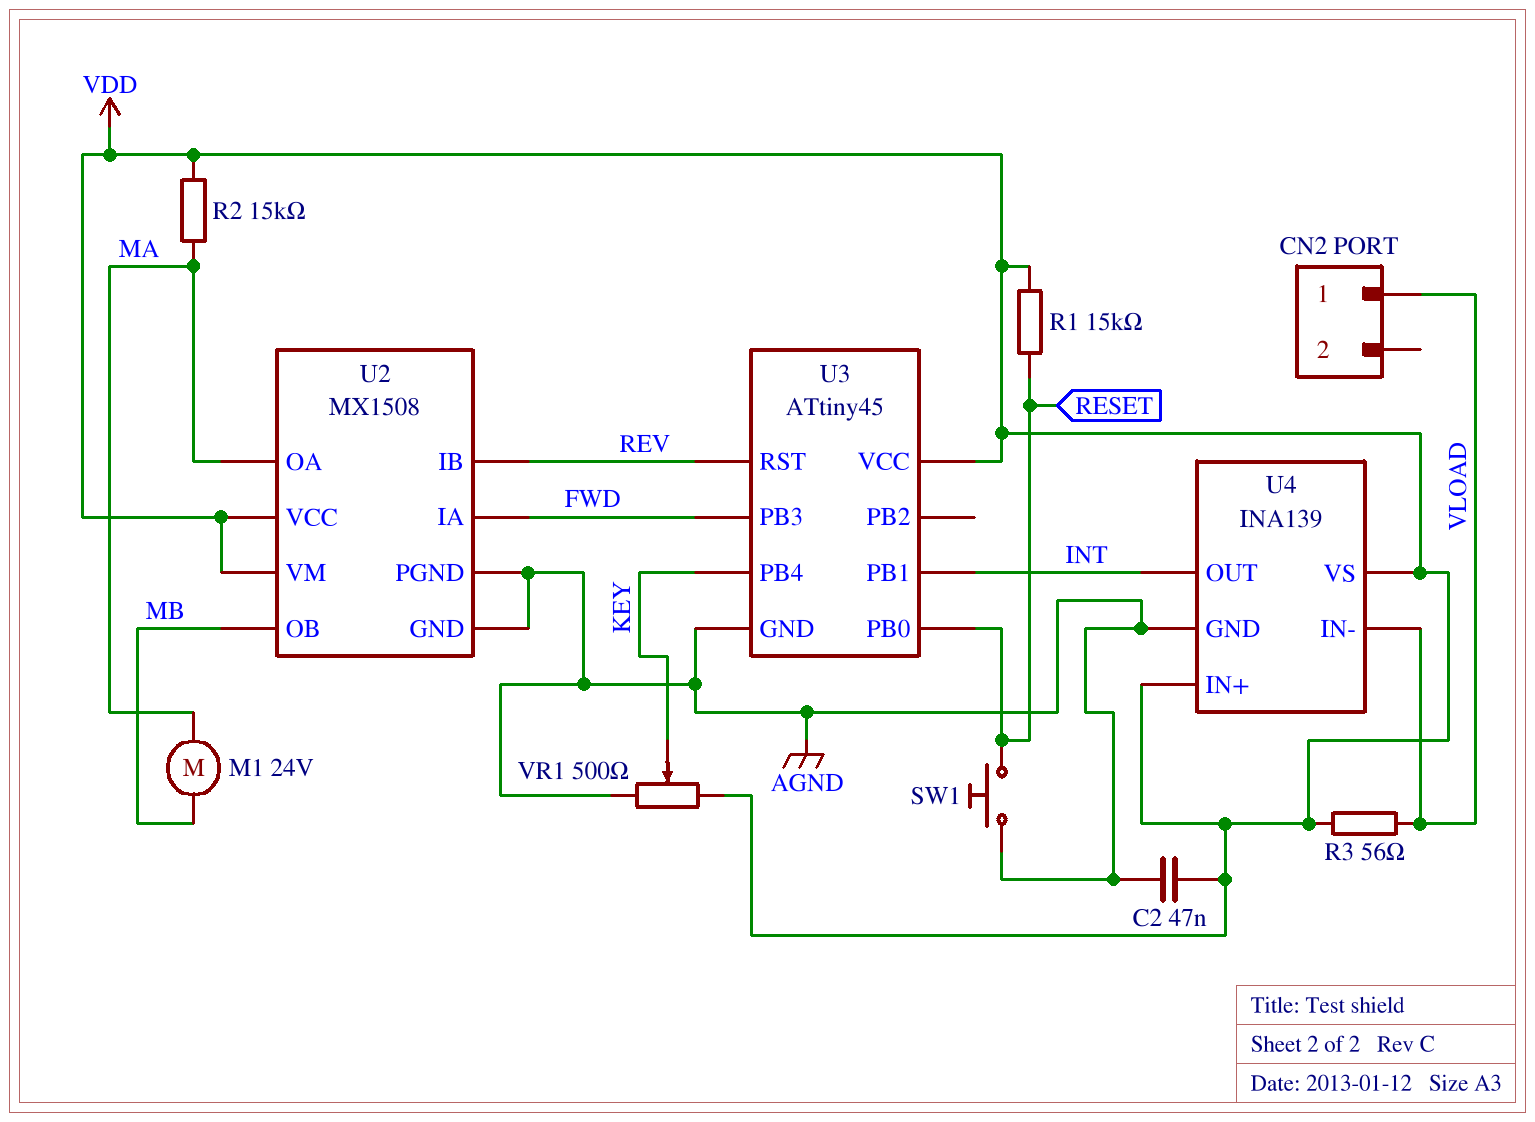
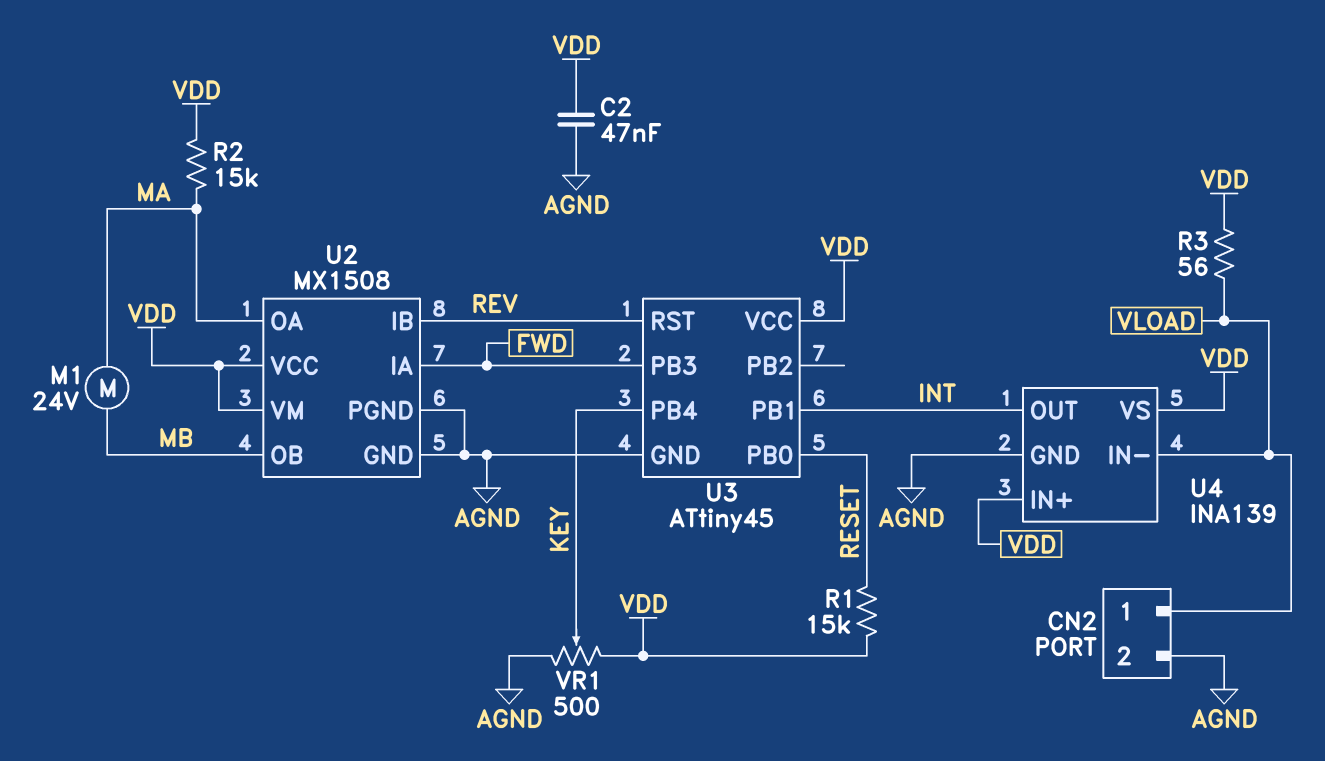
CN2 pin 2: none -> AGND
SW1: button (AGND, RESET) -> none

